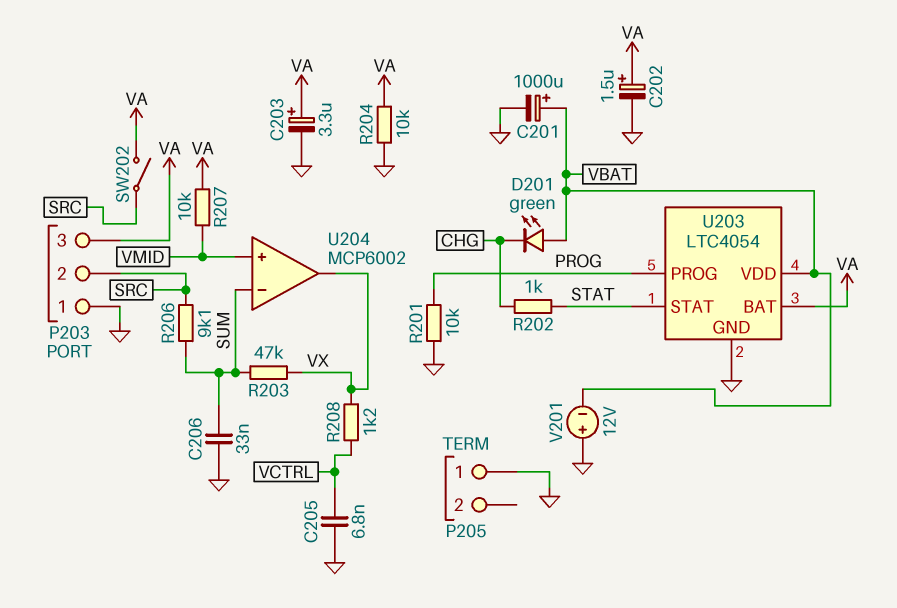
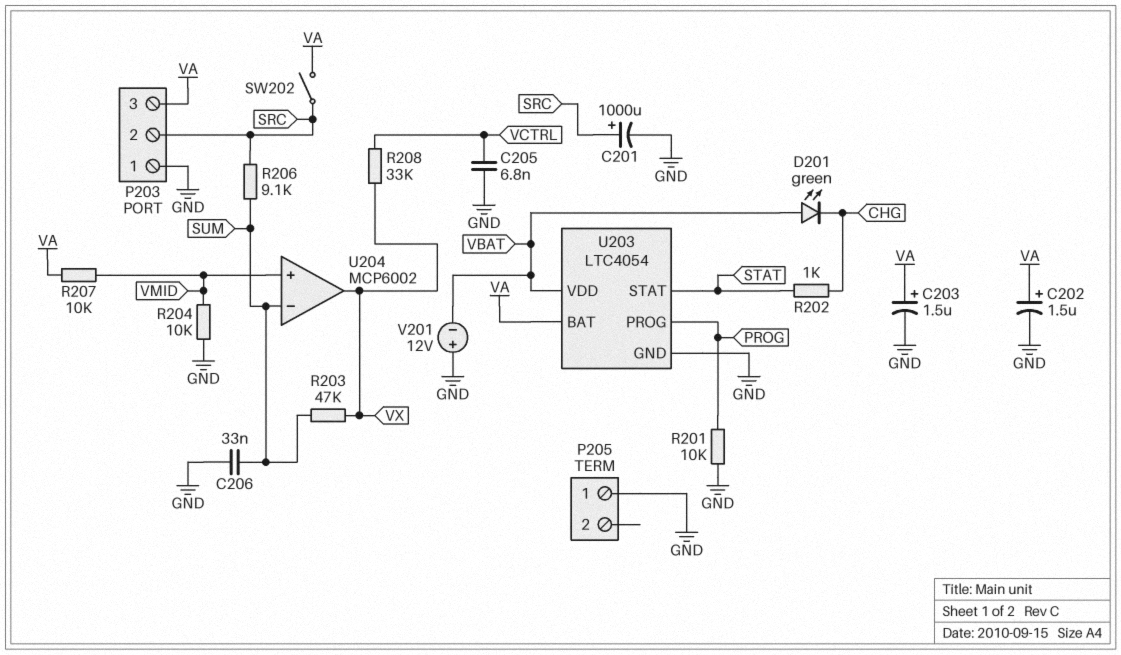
C201: 1000uF (plus VBAT, minus GND) -> 1000uF (plus SRC, minus GND)
C203: 3.3uF (plus VA, minus GND) -> 1.5uF (plus VA, minus GND)
R204: 10k (GND, VA) -> 10k (GND, VMID)
R208: 1.2k (VCTRL, VX) -> 33k (VCTRL, VX)

